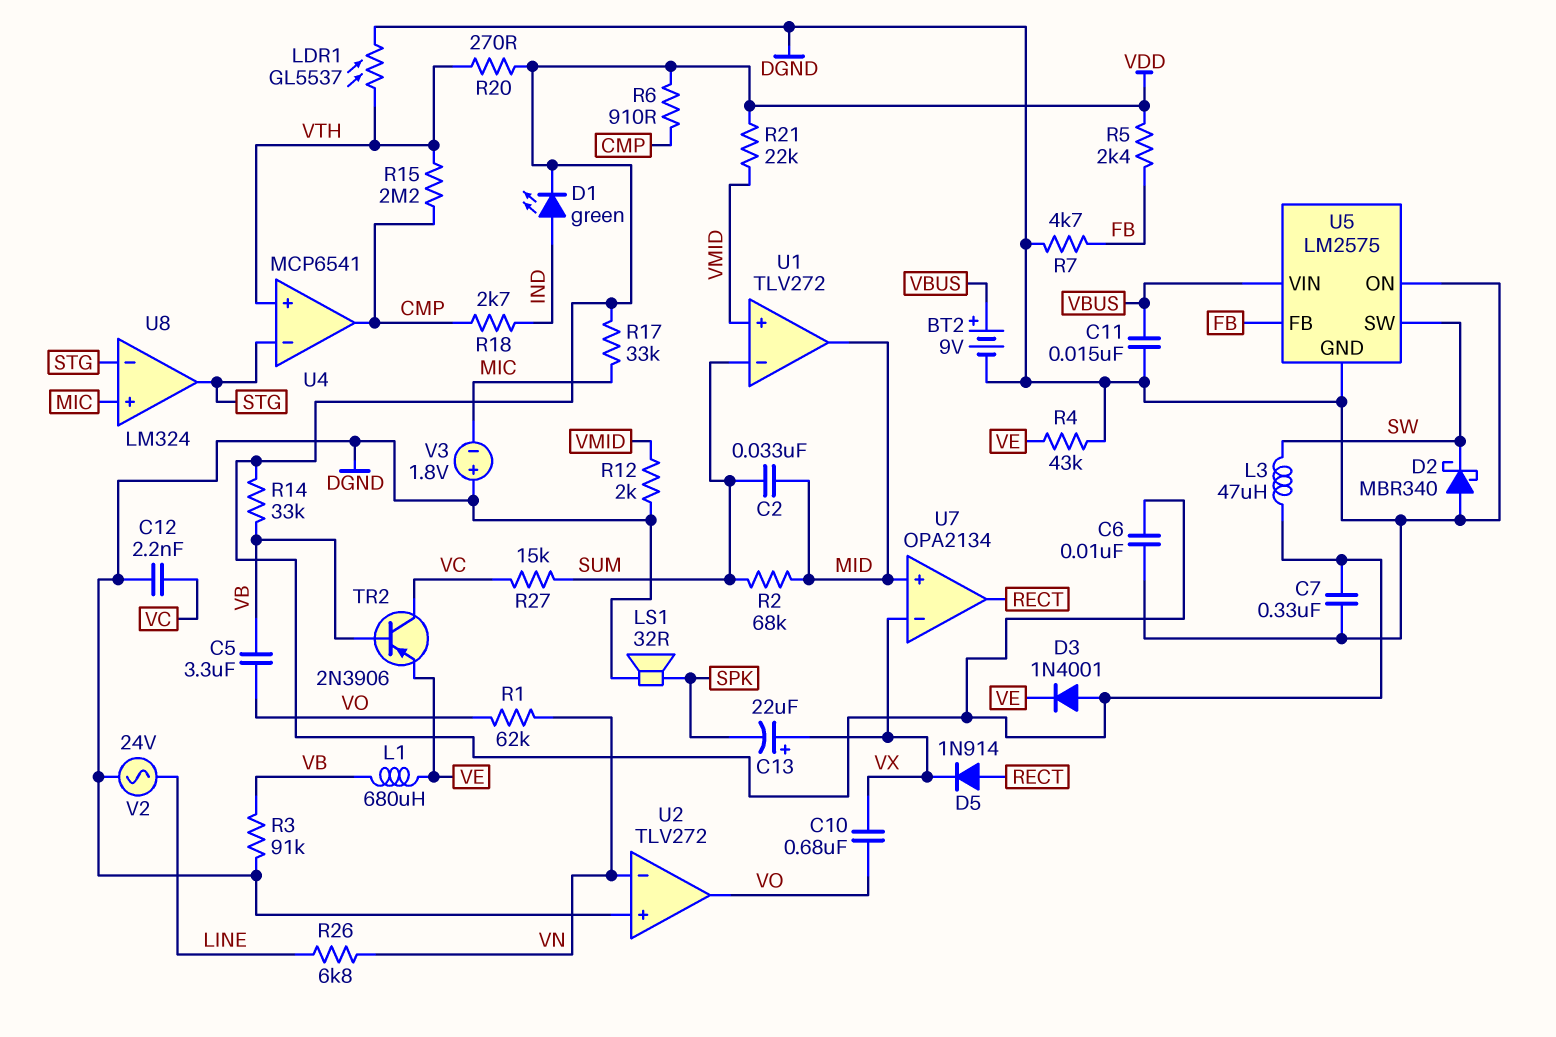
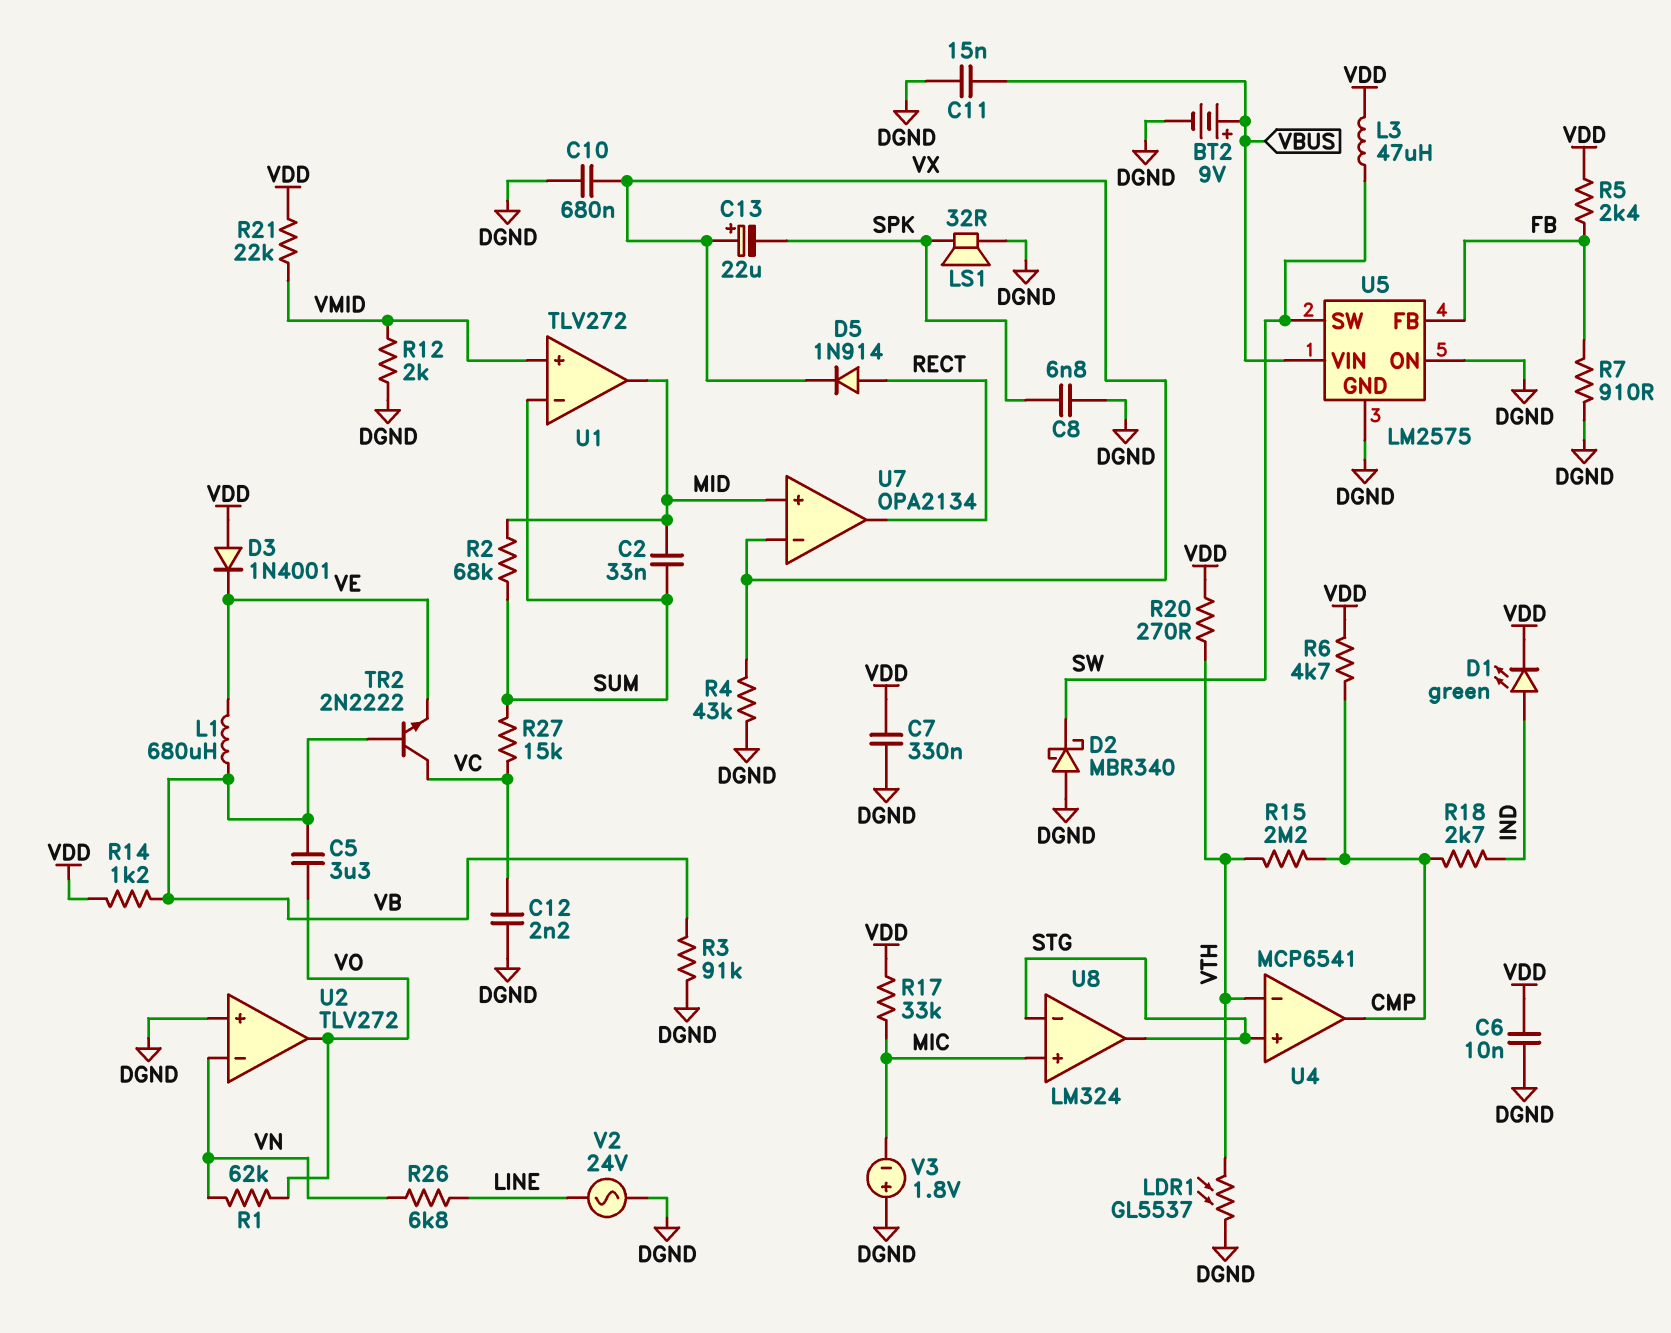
C8: none -> 6.8nF (DGND, SPK)
C10: 680nF (VO, VX) -> 680nF (DGND, VX)
R4: 43k (DGND, VE) -> 43k (DGND, VX)
R6: 910 (CMP, VDD) -> 4.7k (CMP, VDD)
R7: 4.7k (DGND, FB) -> 910 (DGND, FB)
R14: 33k (VB, VDD) -> 1.2k (VB, VDD)
TR2: PNP 2N3906 (B VB, C VC, E VE) -> NPN 2N2222 (B VB, C VC, E VE)
U4 pin in+: VTH -> STG
U4 pin in-: STG -> VTH

